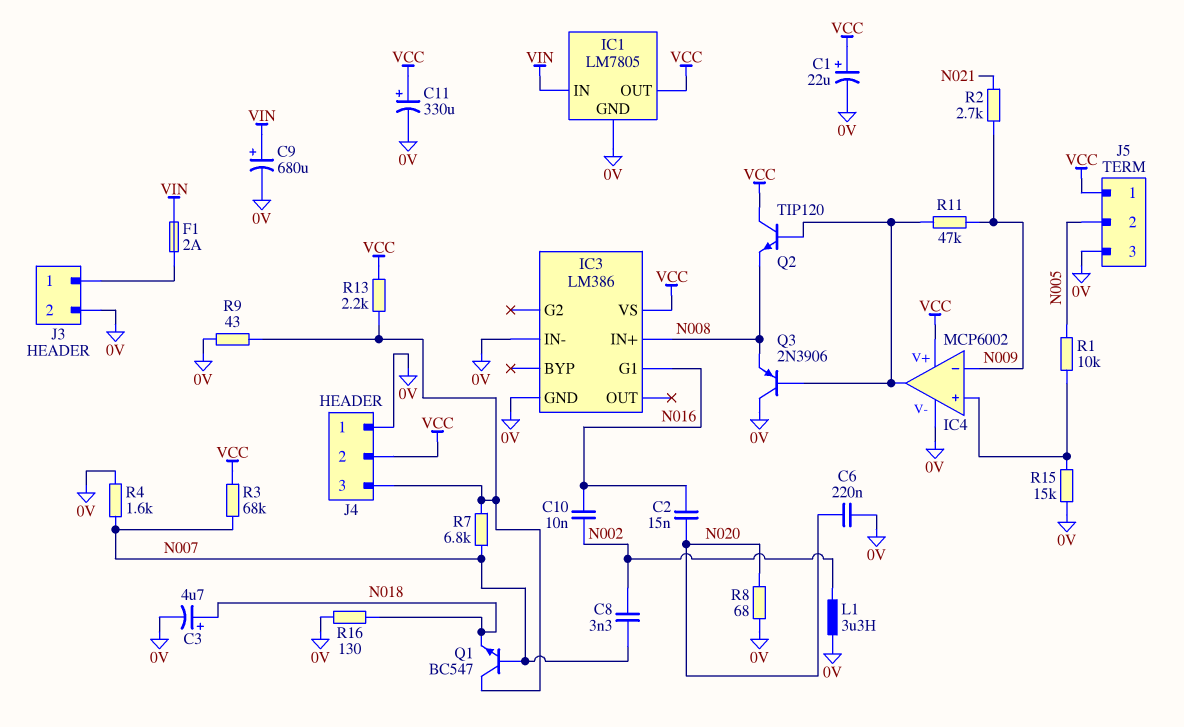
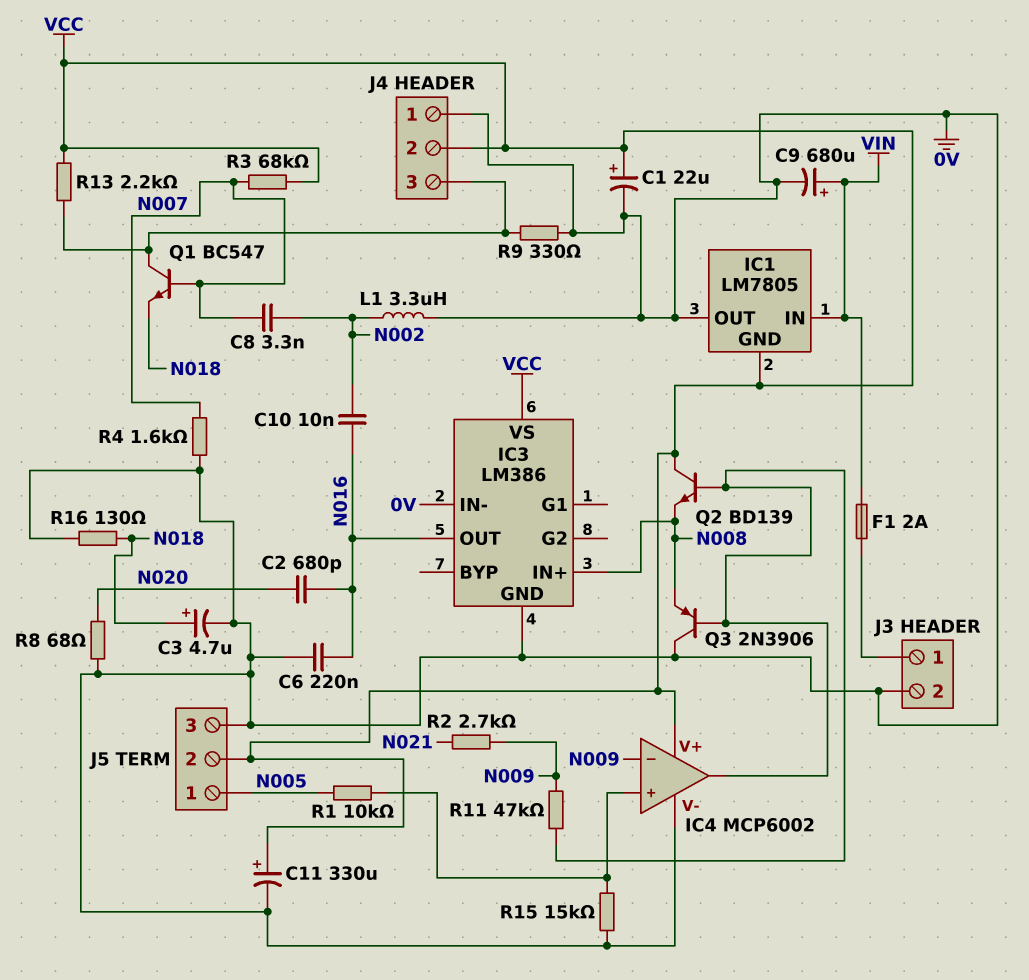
C2: 15nF (N016, N020) -> 680pF (N016, N020)
C6: 220nF (0V, N020) -> 220nF (0V, N016)
IC1 pin GND: 0V -> VCC
IC1 pin OUT: VCC -> 0V
IC3 pin G1: N016 -> none
IC3 pin OUT: none -> N016
J5 pin 1: VCC -> N005
J5 pin 2: N005 -> VCC
Q2: NPN TIP120 (B IC4/out, C VCC, E N008) -> NPN BD139 (B IC4/out, C VCC, E N008)
R7: 6.8k (J4/3, N007) -> none
R9: 43 (0V, J4/3) -> 330 (0V, J4/3)

